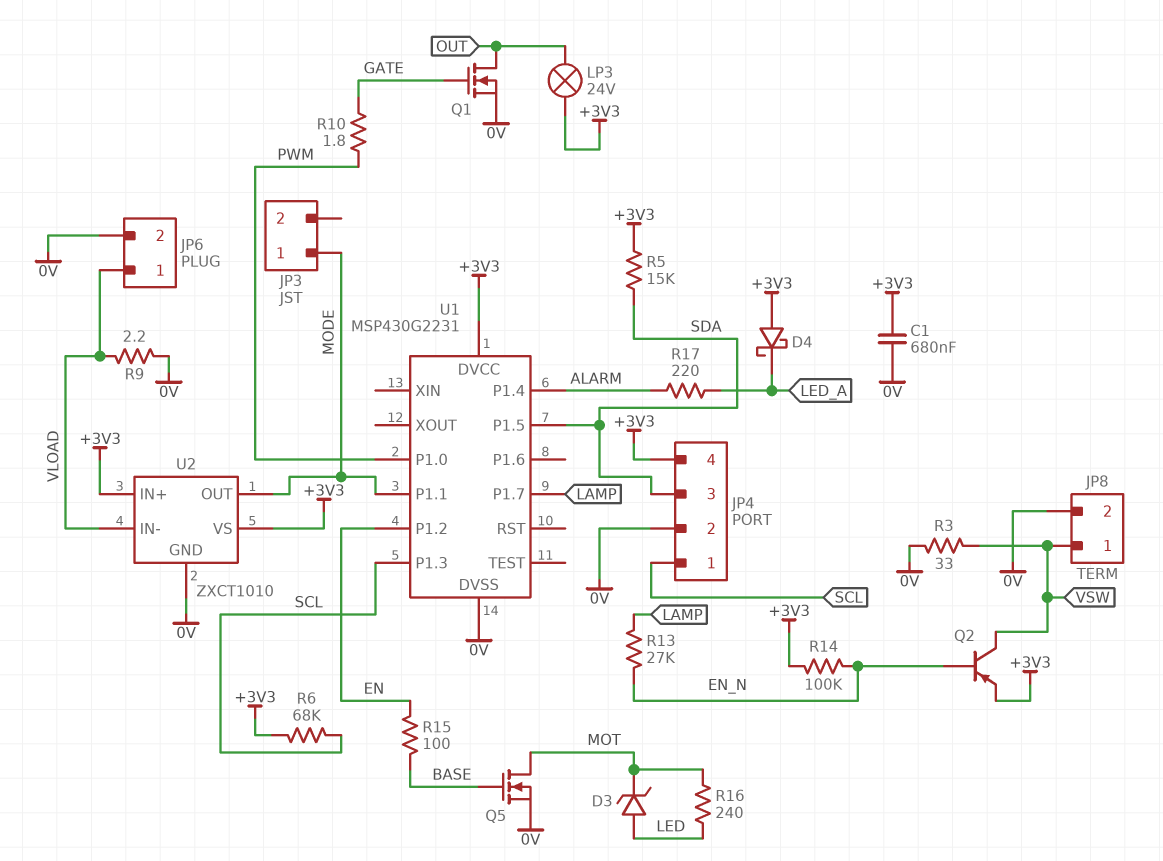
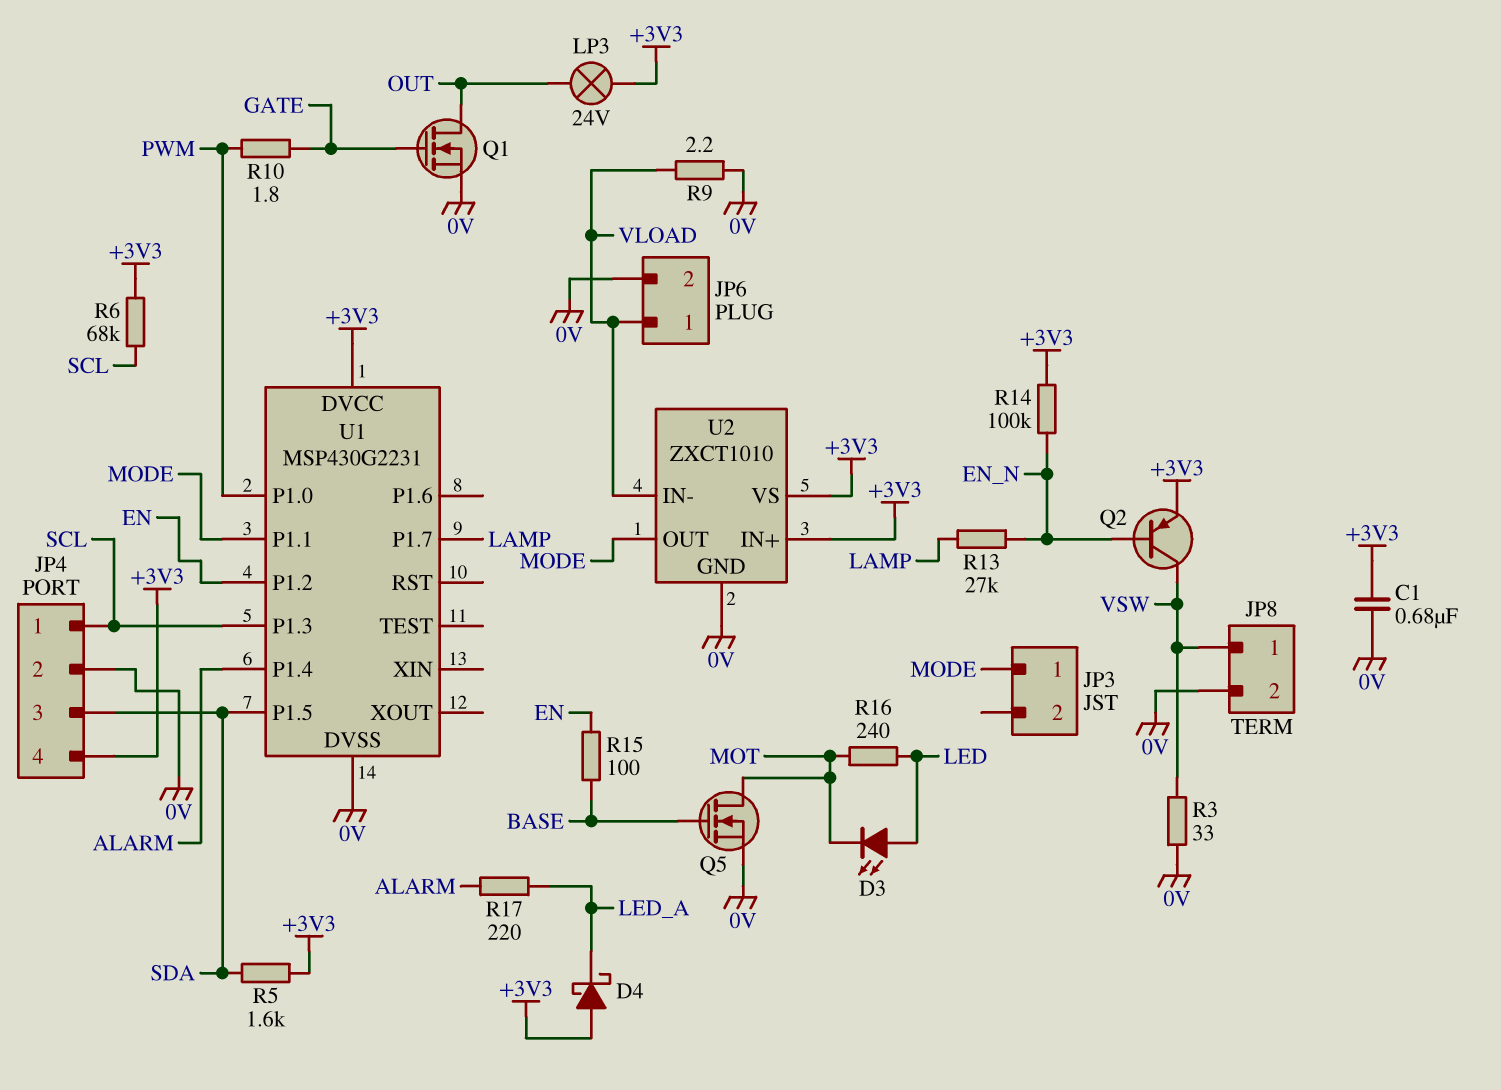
D3: zener (A LED, K MOT) -> LED (A LED, K MOT)
R5: 15k (+3V3, SDA) -> 1.6k (+3V3, SDA)

